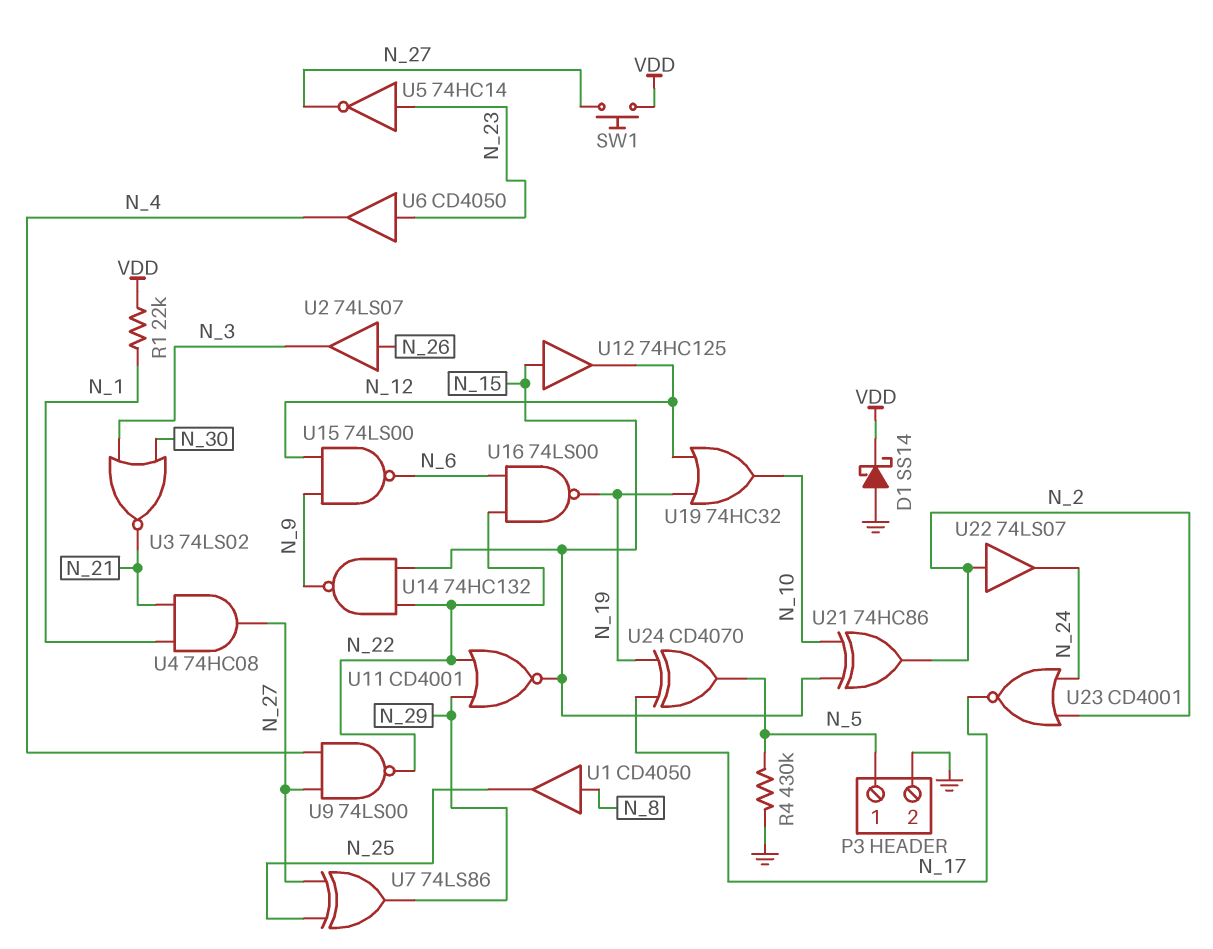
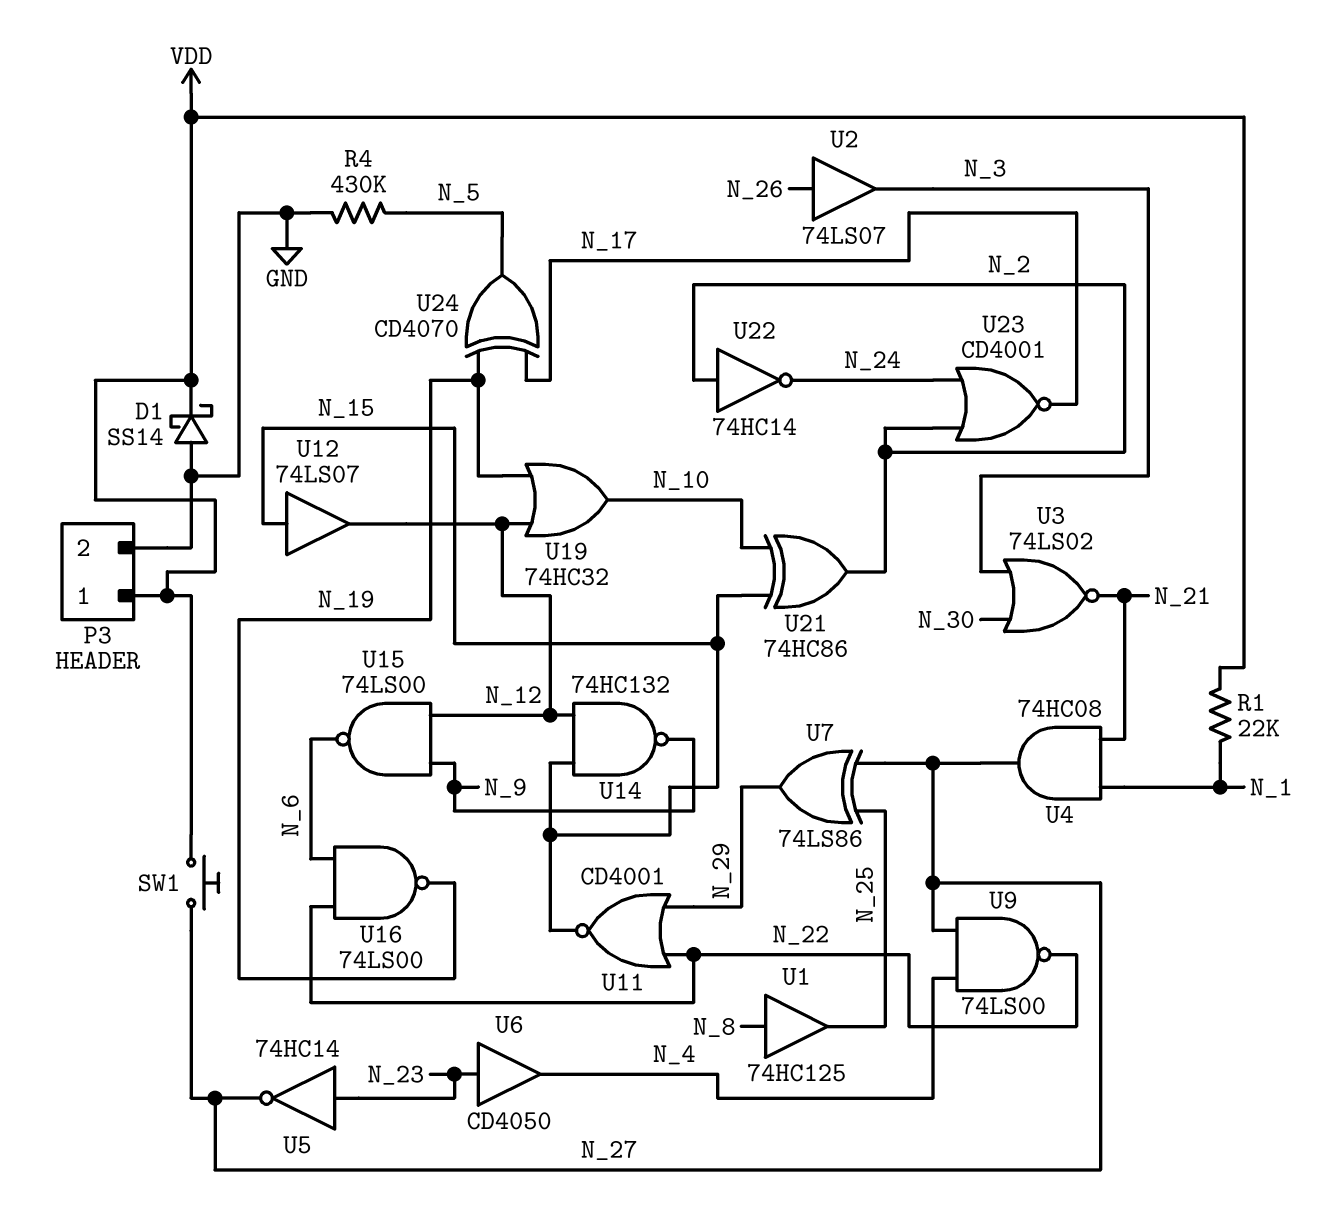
P3 pin 1: N_5 -> VDD
U1: buffer CD4050 (in N_8, out N_25) -> buffer 74HC125 (in N_8, out N_25)
U12: buffer 74HC125 (in N_15, out N_12) -> buffer 74LS07 (in N_15, out N_12)
U14: NAND 74HC132 (in N_15, in N_22, out N_9) -> NAND 74HC132 (in N_12, in N_15, out N_9)
U22: buffer 74LS07 (in N_2, out N_24) -> NOT 74HC14 (in N_2, out N_24)

